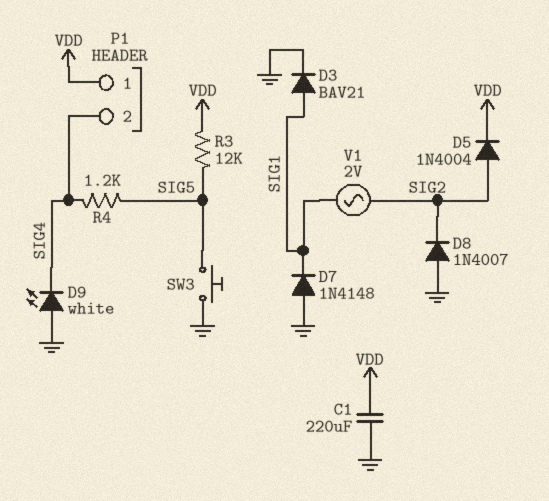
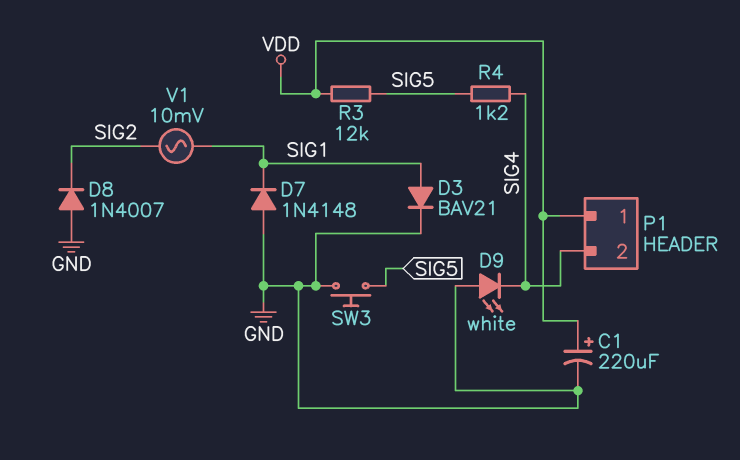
C1: 220uF (GND, VDD) -> 220uF (plus VDD, minus GND)
D5: diode 1N4004 (A SIG2, K VDD) -> none
V1: AC 2V (SIG1, SIG2) -> AC 10mV (SIG1, SIG2)

